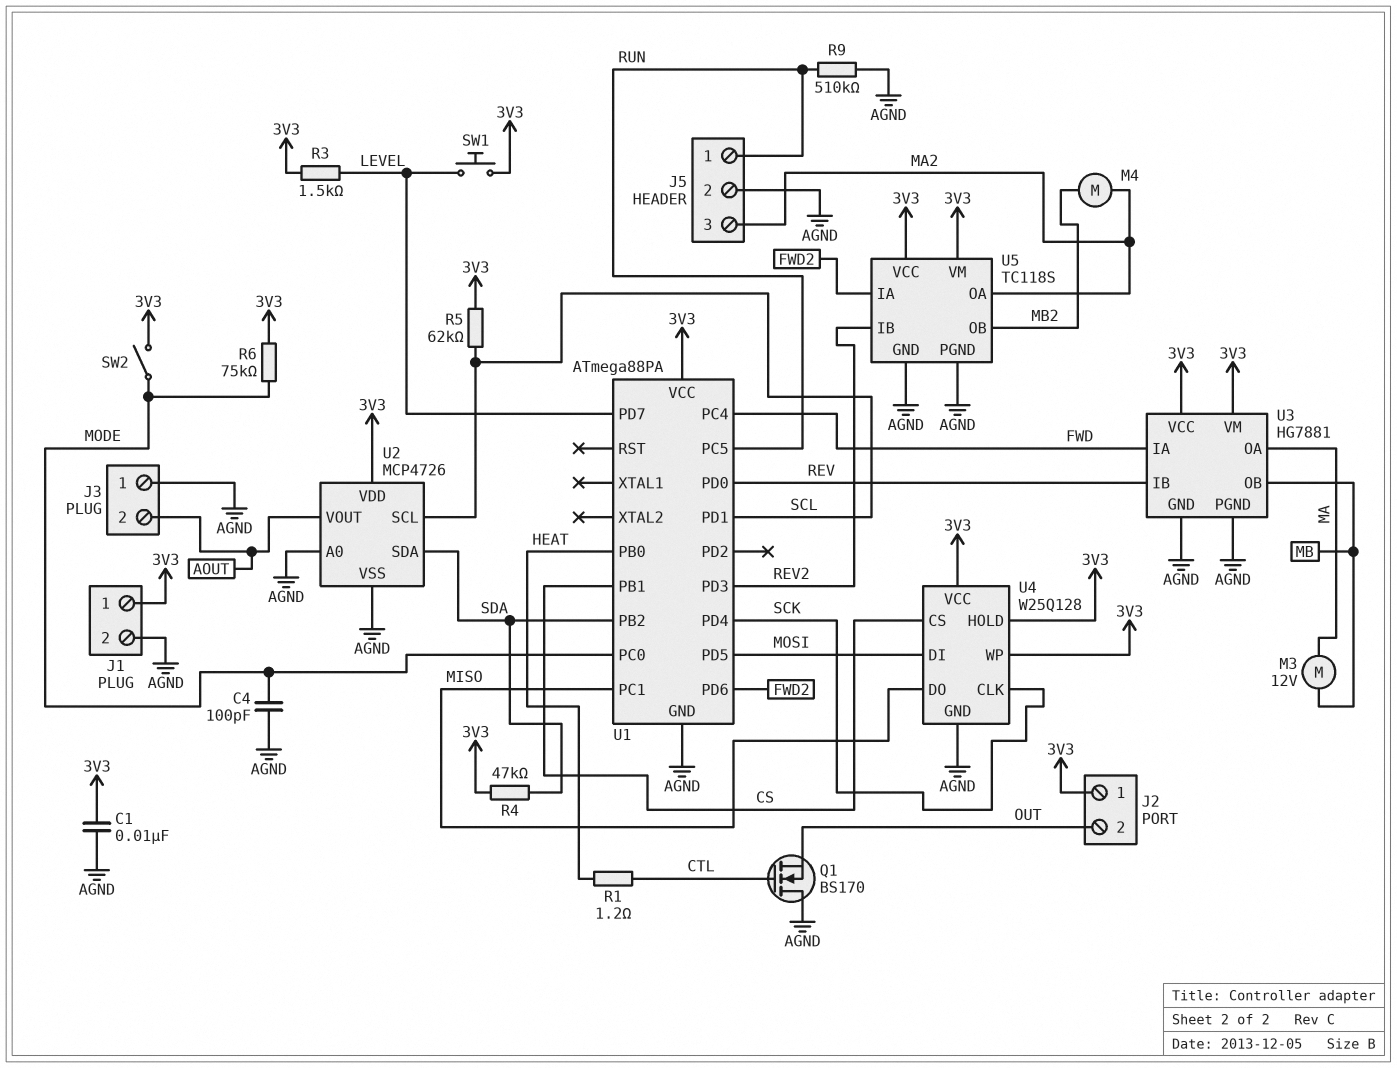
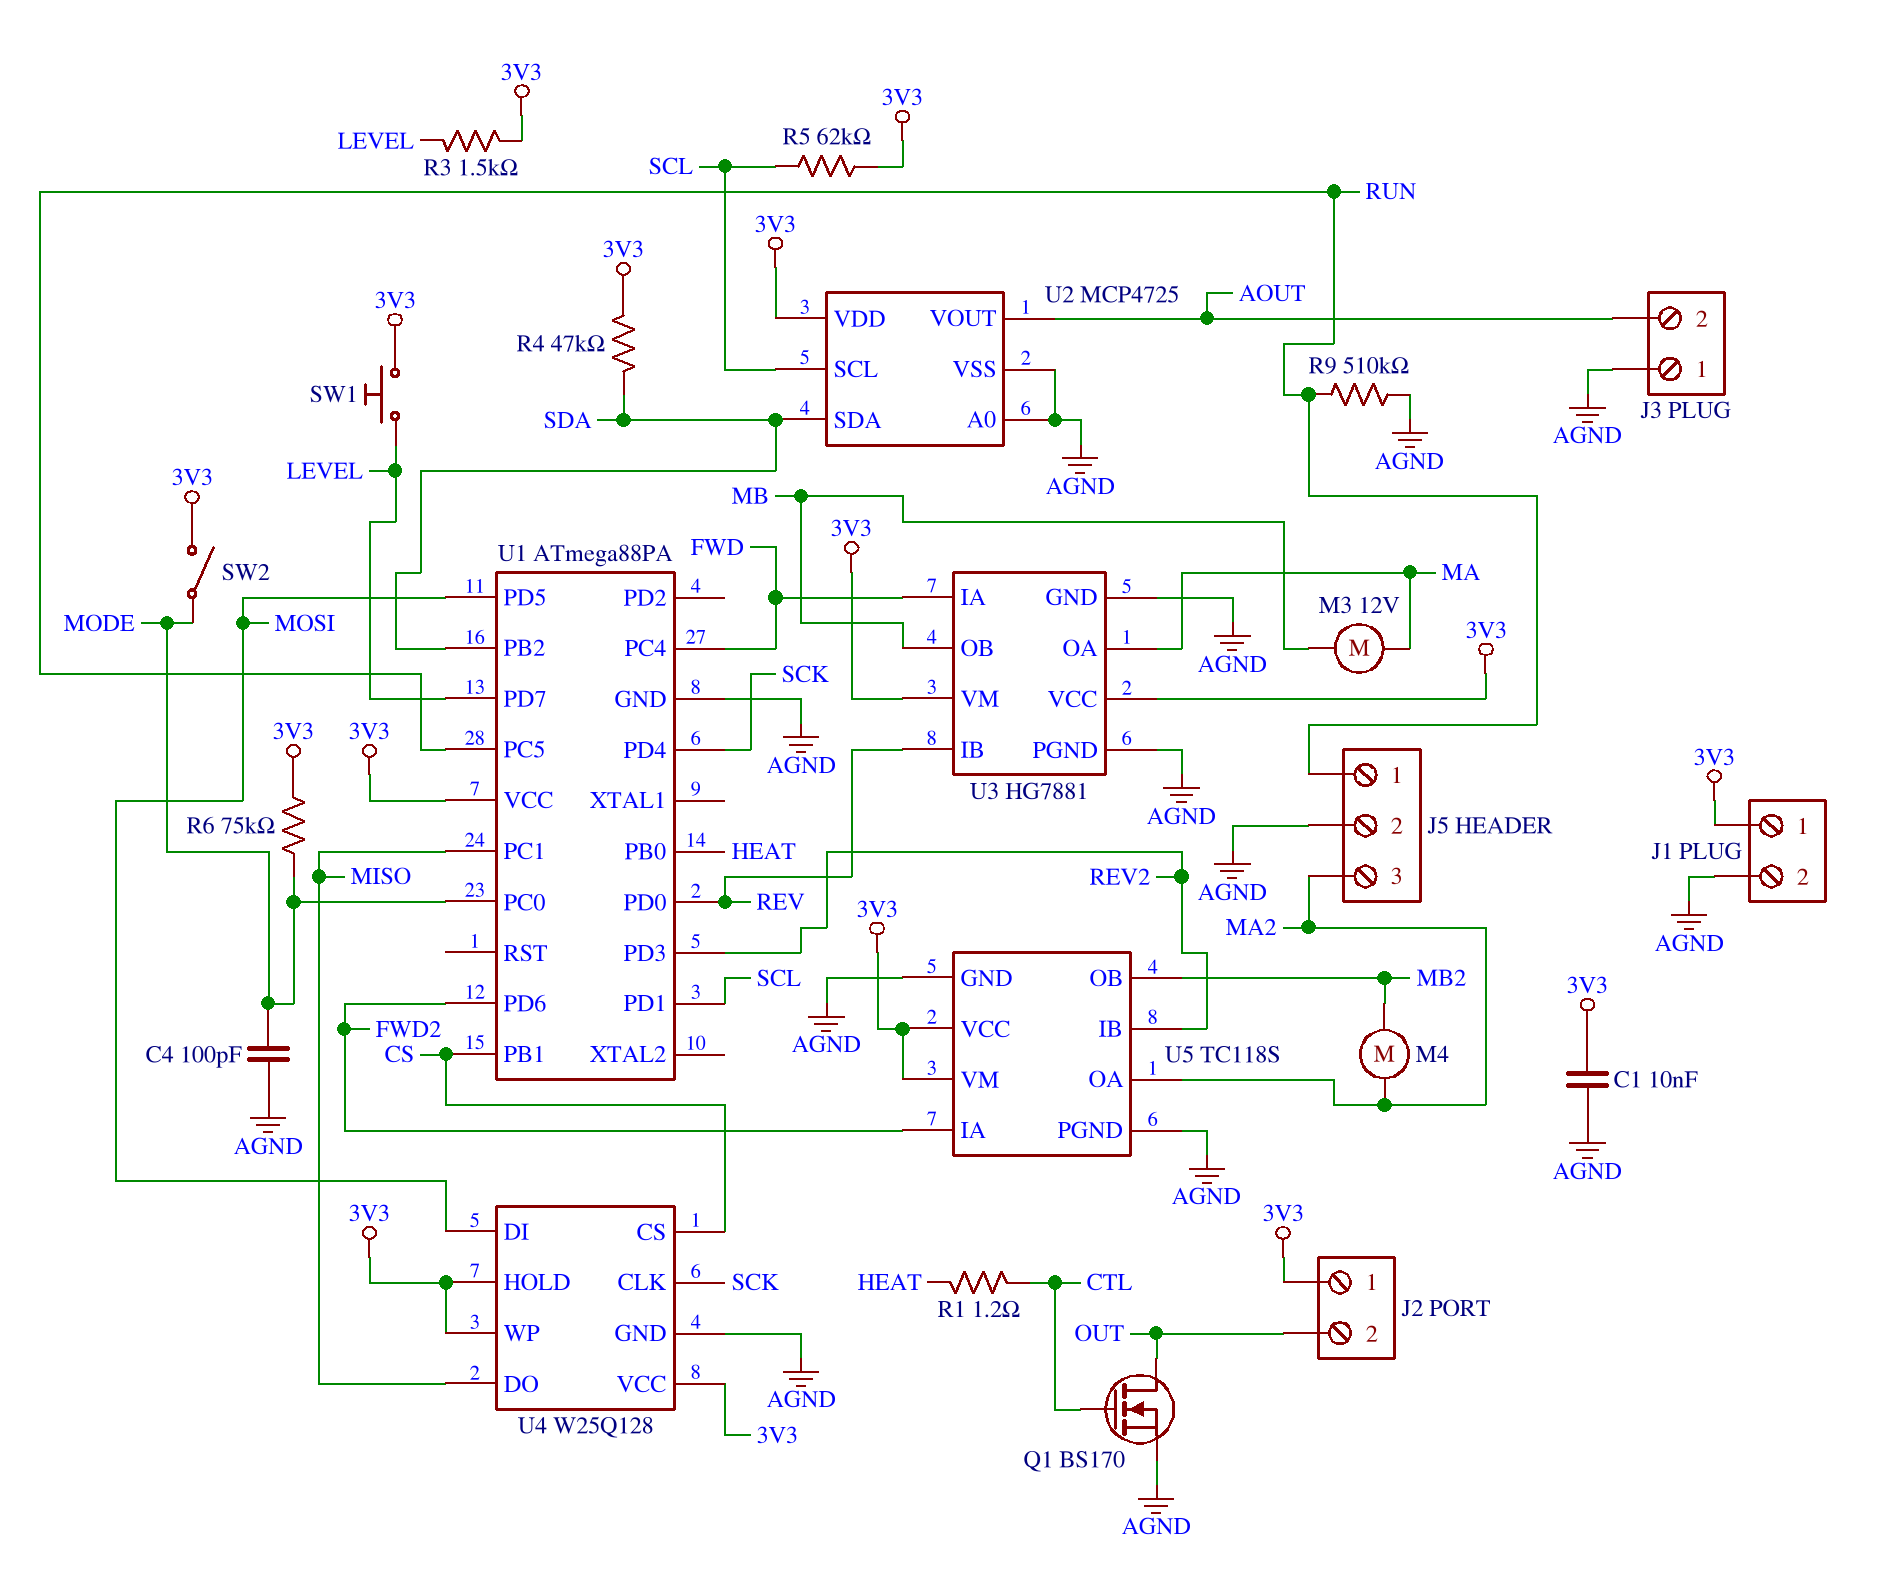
Q1: NMOS BS170 (G CTL, D AGND, S OUT) -> NMOS BS170 (G CTL, D OUT, S AGND)
U2: MCP4726 -> MCP4725

